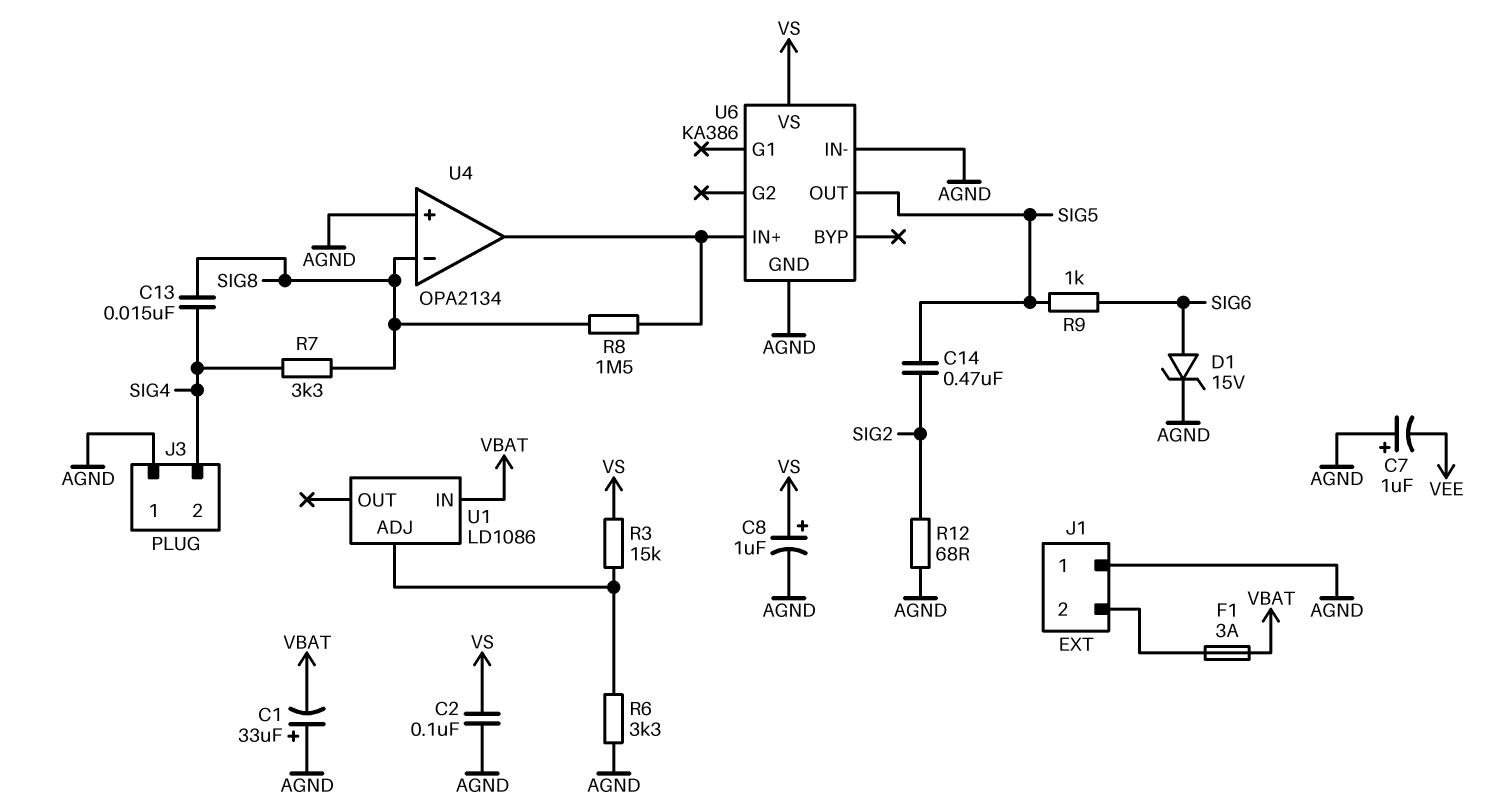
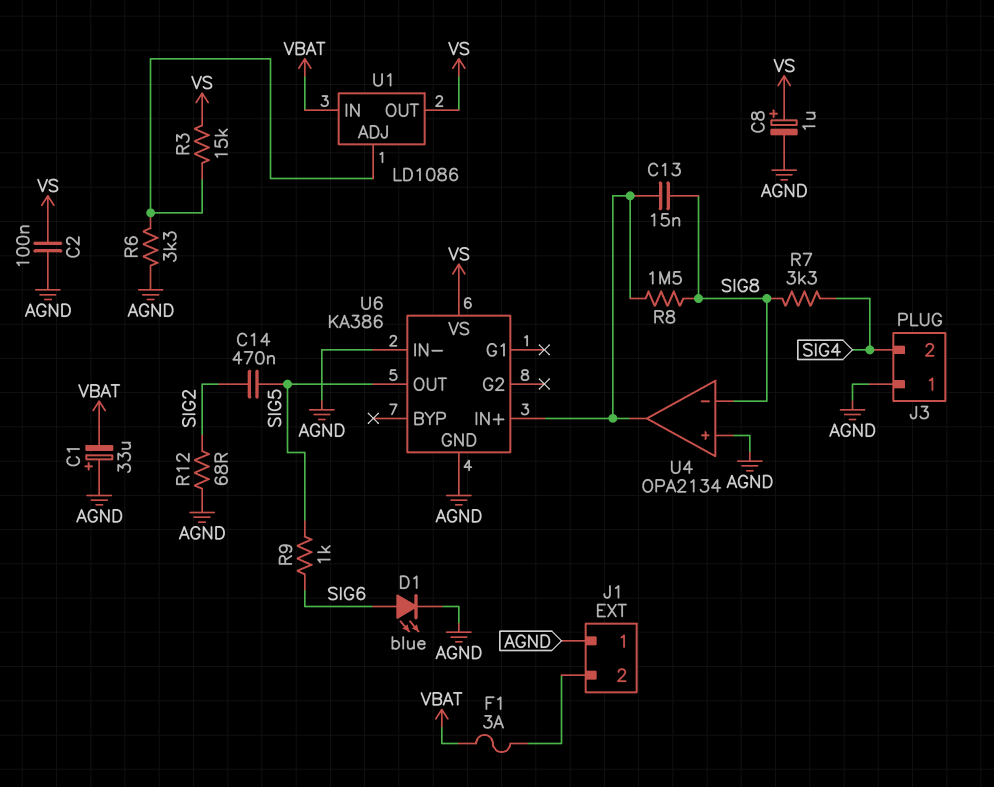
C7: 1uF (plus AGND, minus VEE) -> none
C13: 15nF (SIG4, SIG8) -> 15nF (SIG8, U4/out)
D1: zener 15V (A SIG6, K AGND) -> LED blue (A SIG6, K AGND)
U1 pin OUT: none -> VS

